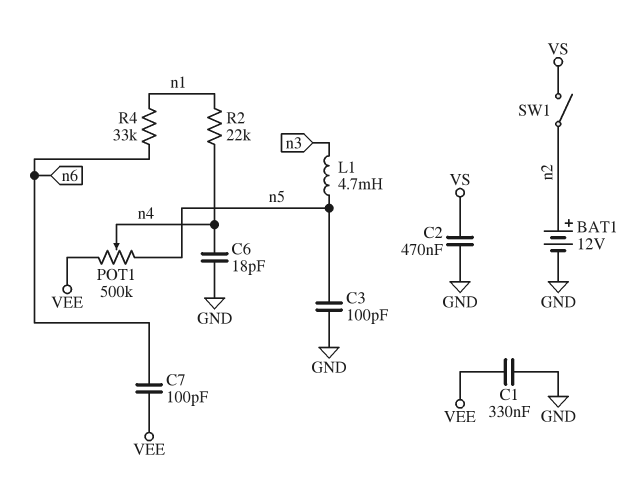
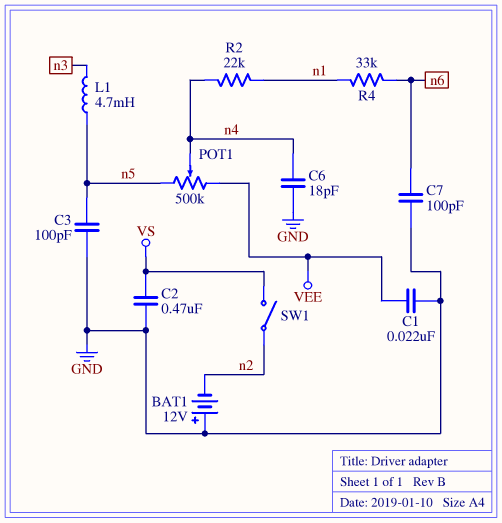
BAT1: 12V (plus n2, minus GND) -> 12V (plus GND, minus n2)
C1: 330nF (GND, VEE) -> 22nF (GND, VEE)
C7: 100pF (VEE, n6) -> 100pF (GND, n6)

